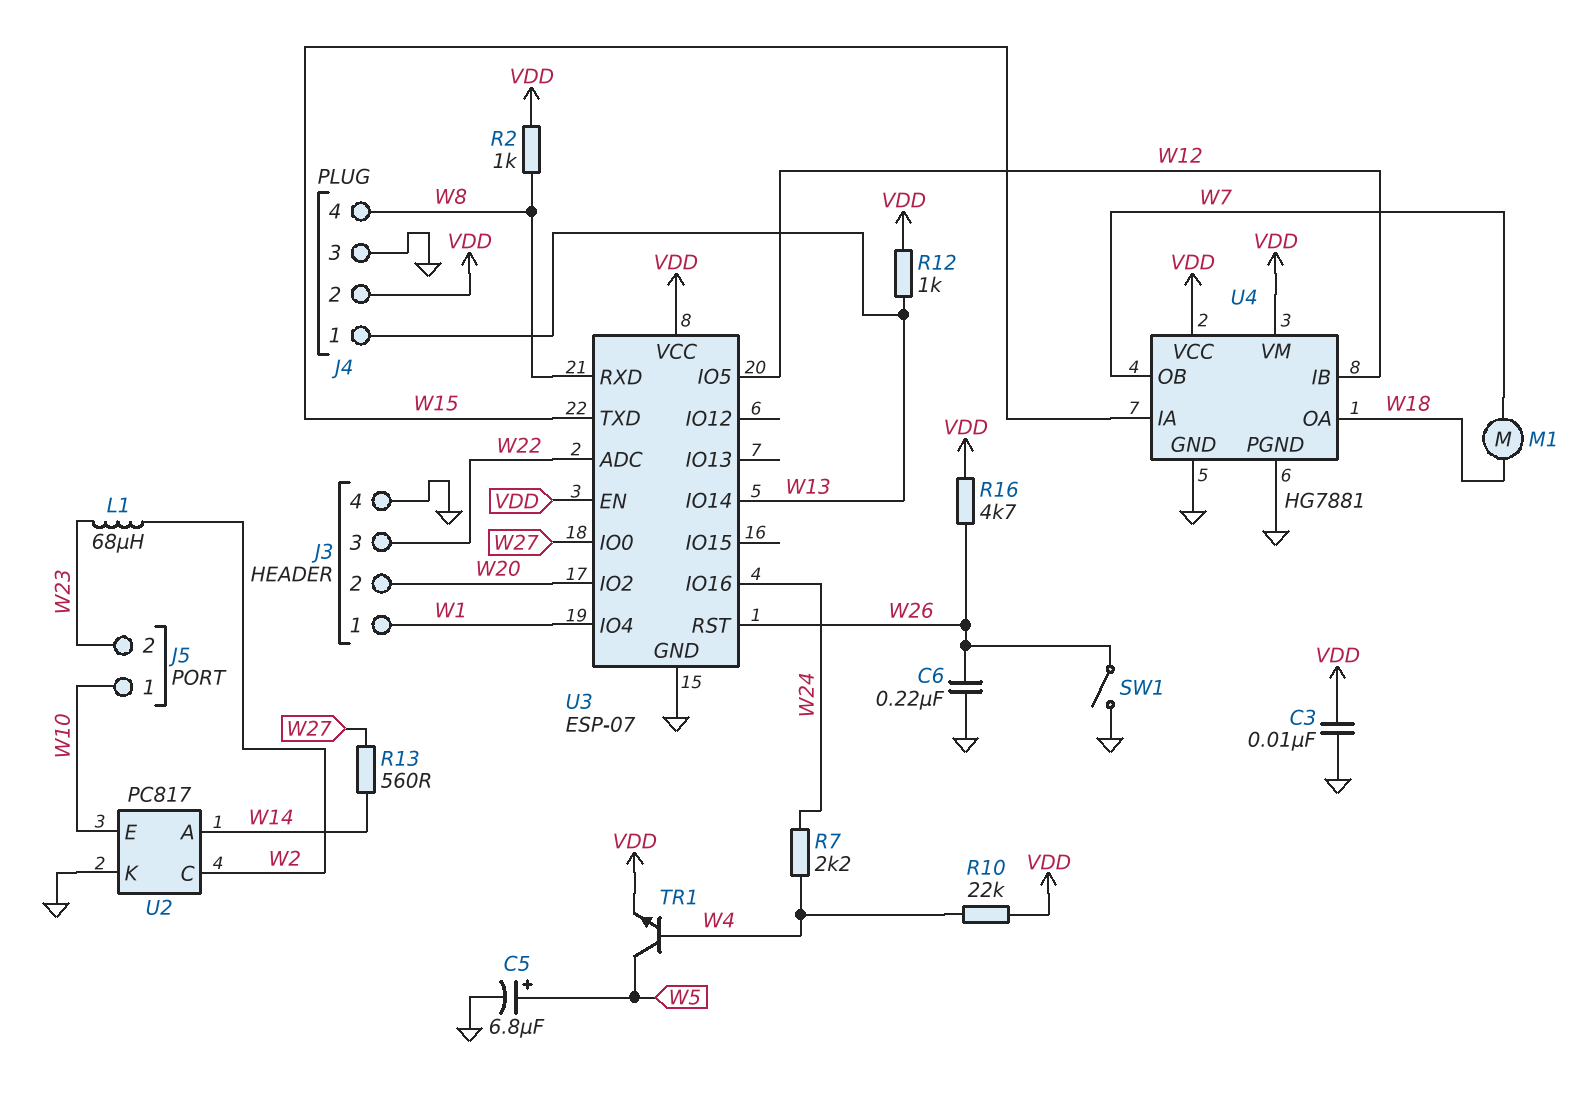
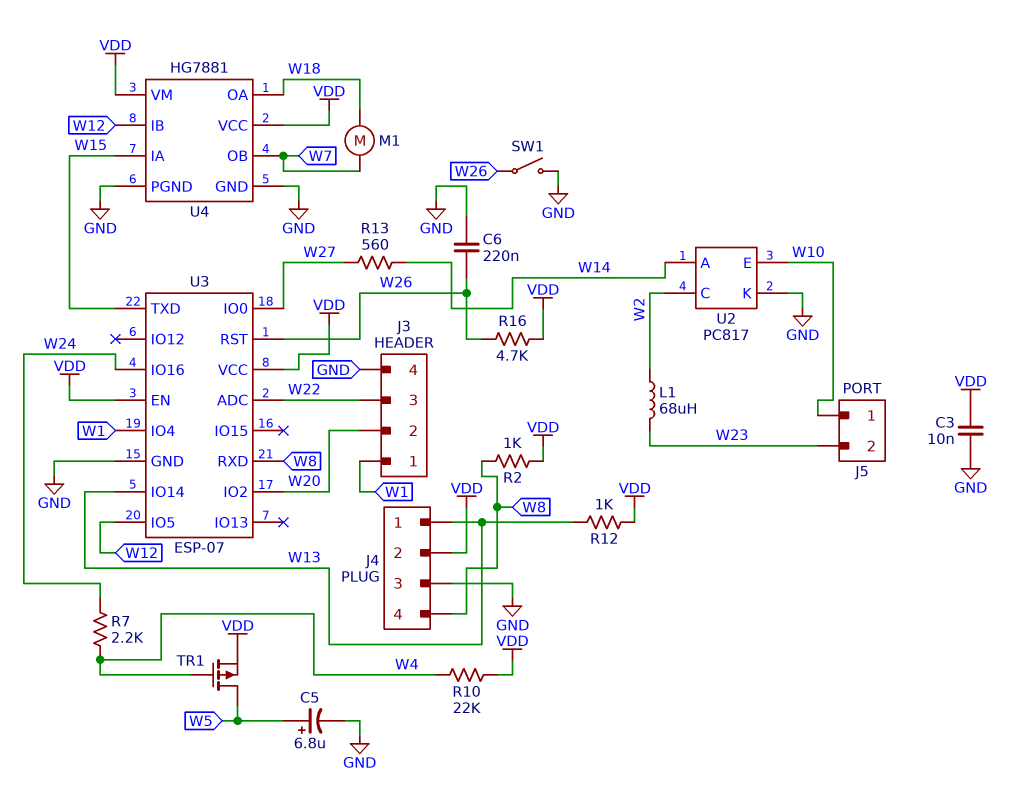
TR1: NPN (B W4, C W5, E VDD) -> PMOS (G W4, D W5, S VDD)

